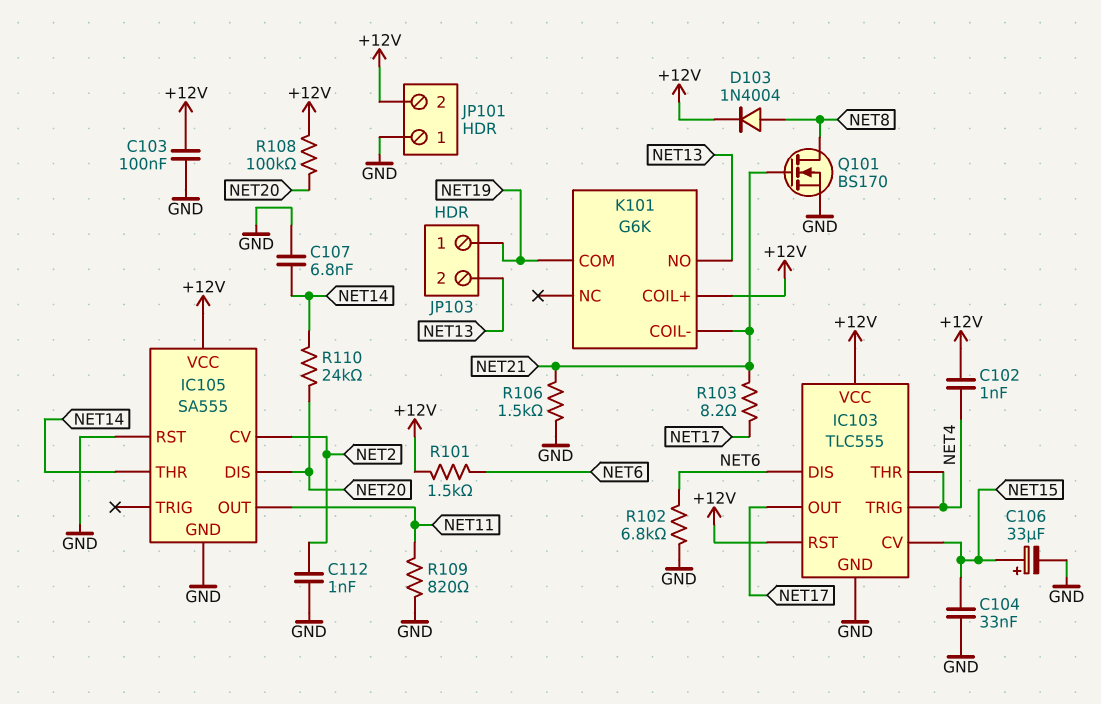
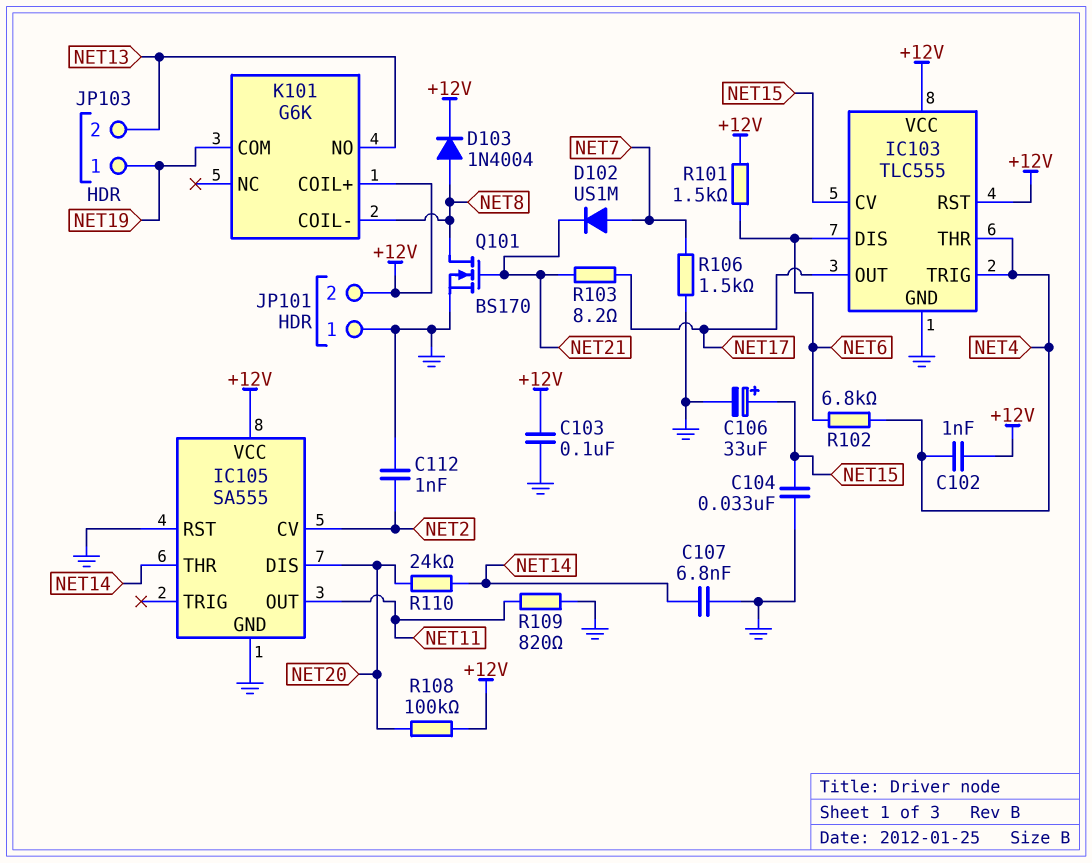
D102: none -> diode US1M (A NET7, K NET21)
K101 pin COIL-: NET21 -> NET8
R102: 6.8k (GND, NET6) -> 6.8k (NET4, NET6)
R106: 1.5k (GND, NET21) -> 1.5k (GND, NET7)

